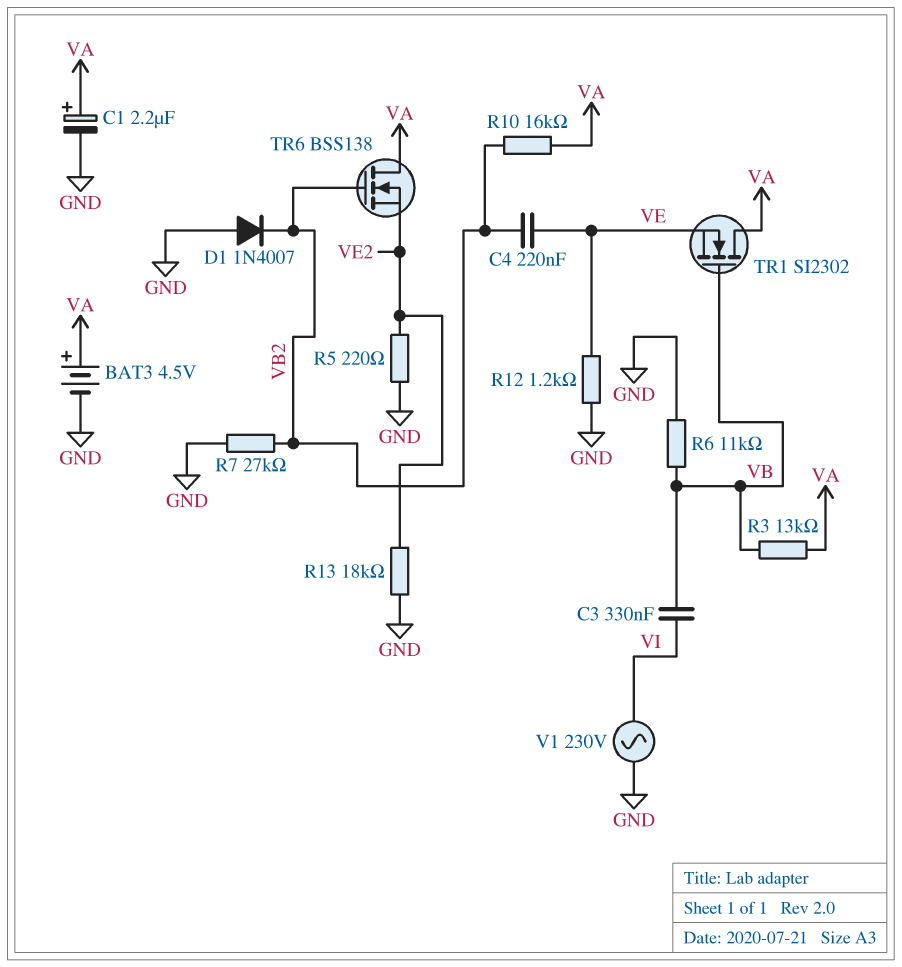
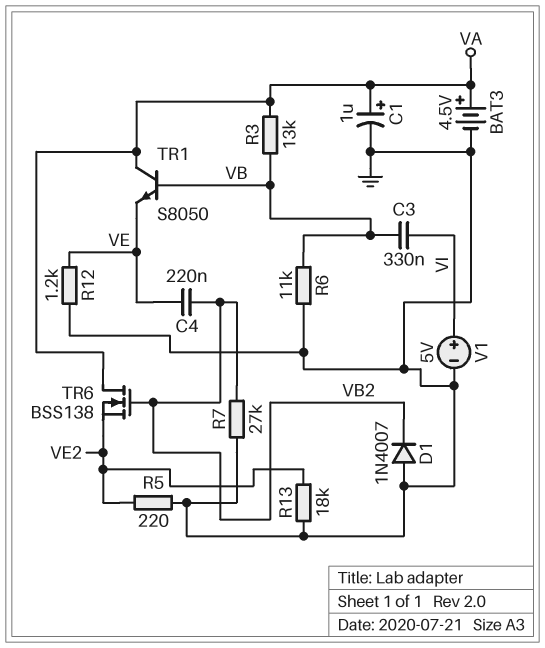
C1: 2.2uF (plus VA, minus GND) -> 1uF (plus VA, minus GND)
R10: 16k (VA, VB2) -> none
TR1: NMOS SI2302 (G VB, D VA, S VE) -> NPN S8050 (B VB, C VA, E VE)
V1: AC 230V (GND, VI) -> 5V (plus VI, minus GND)

